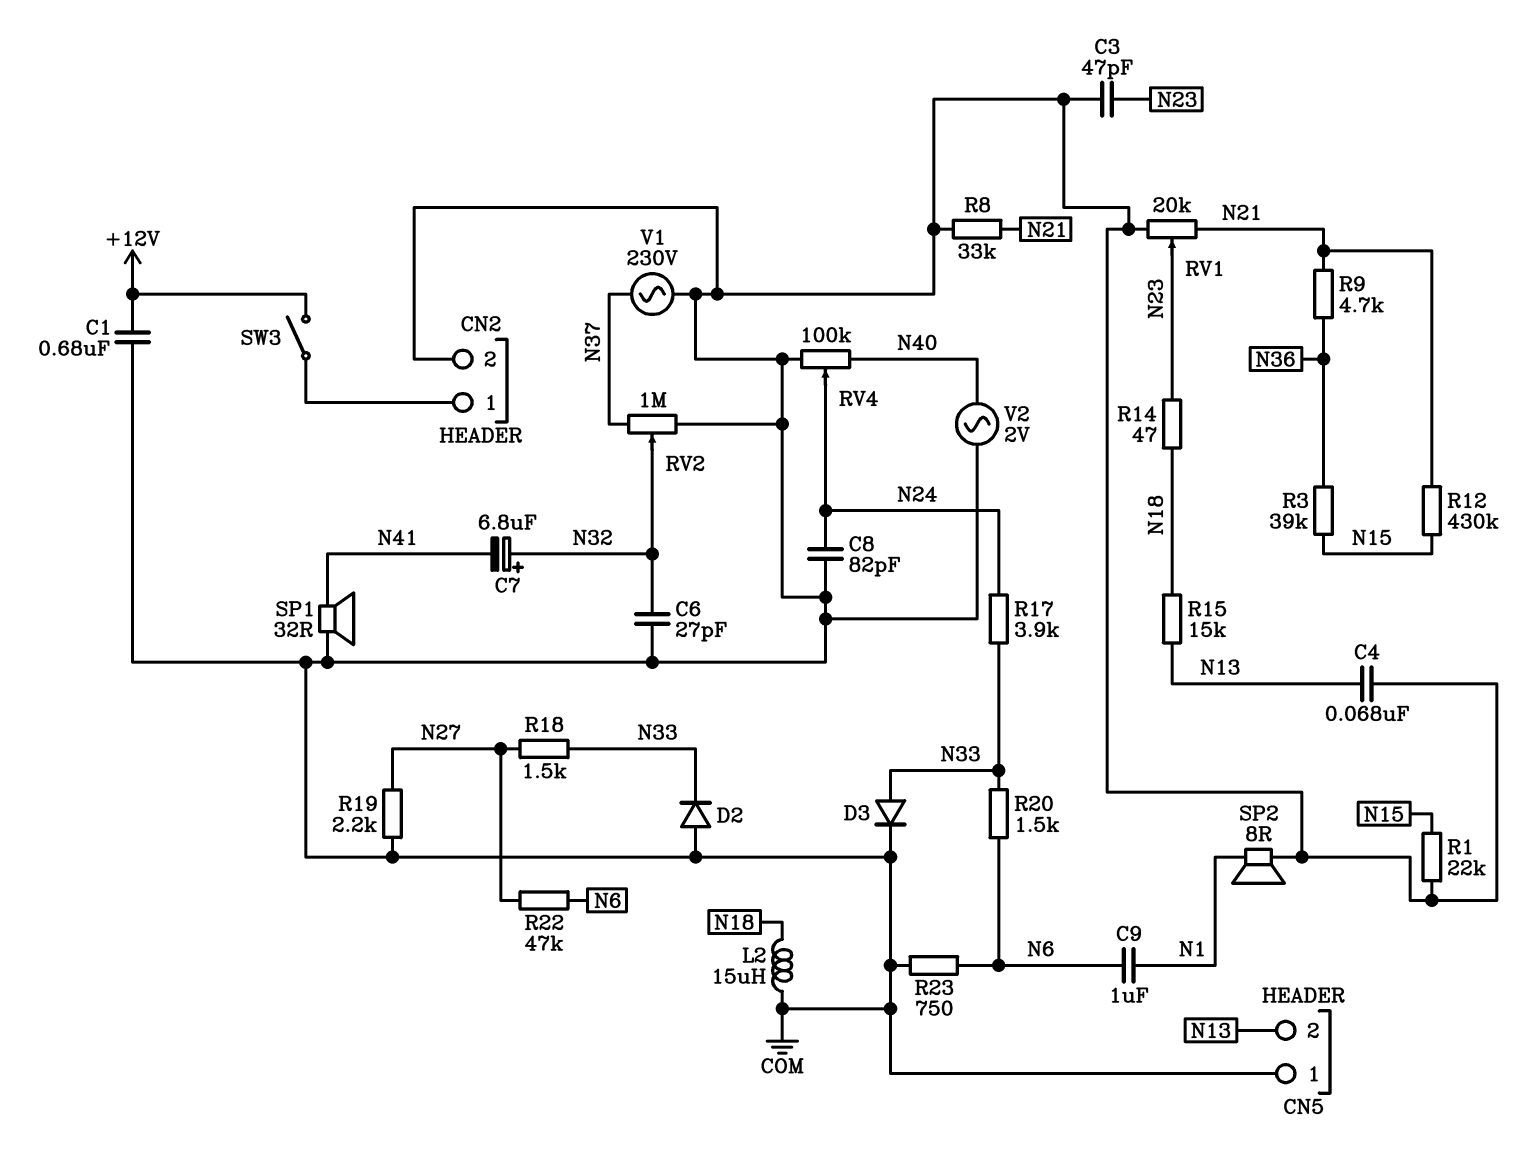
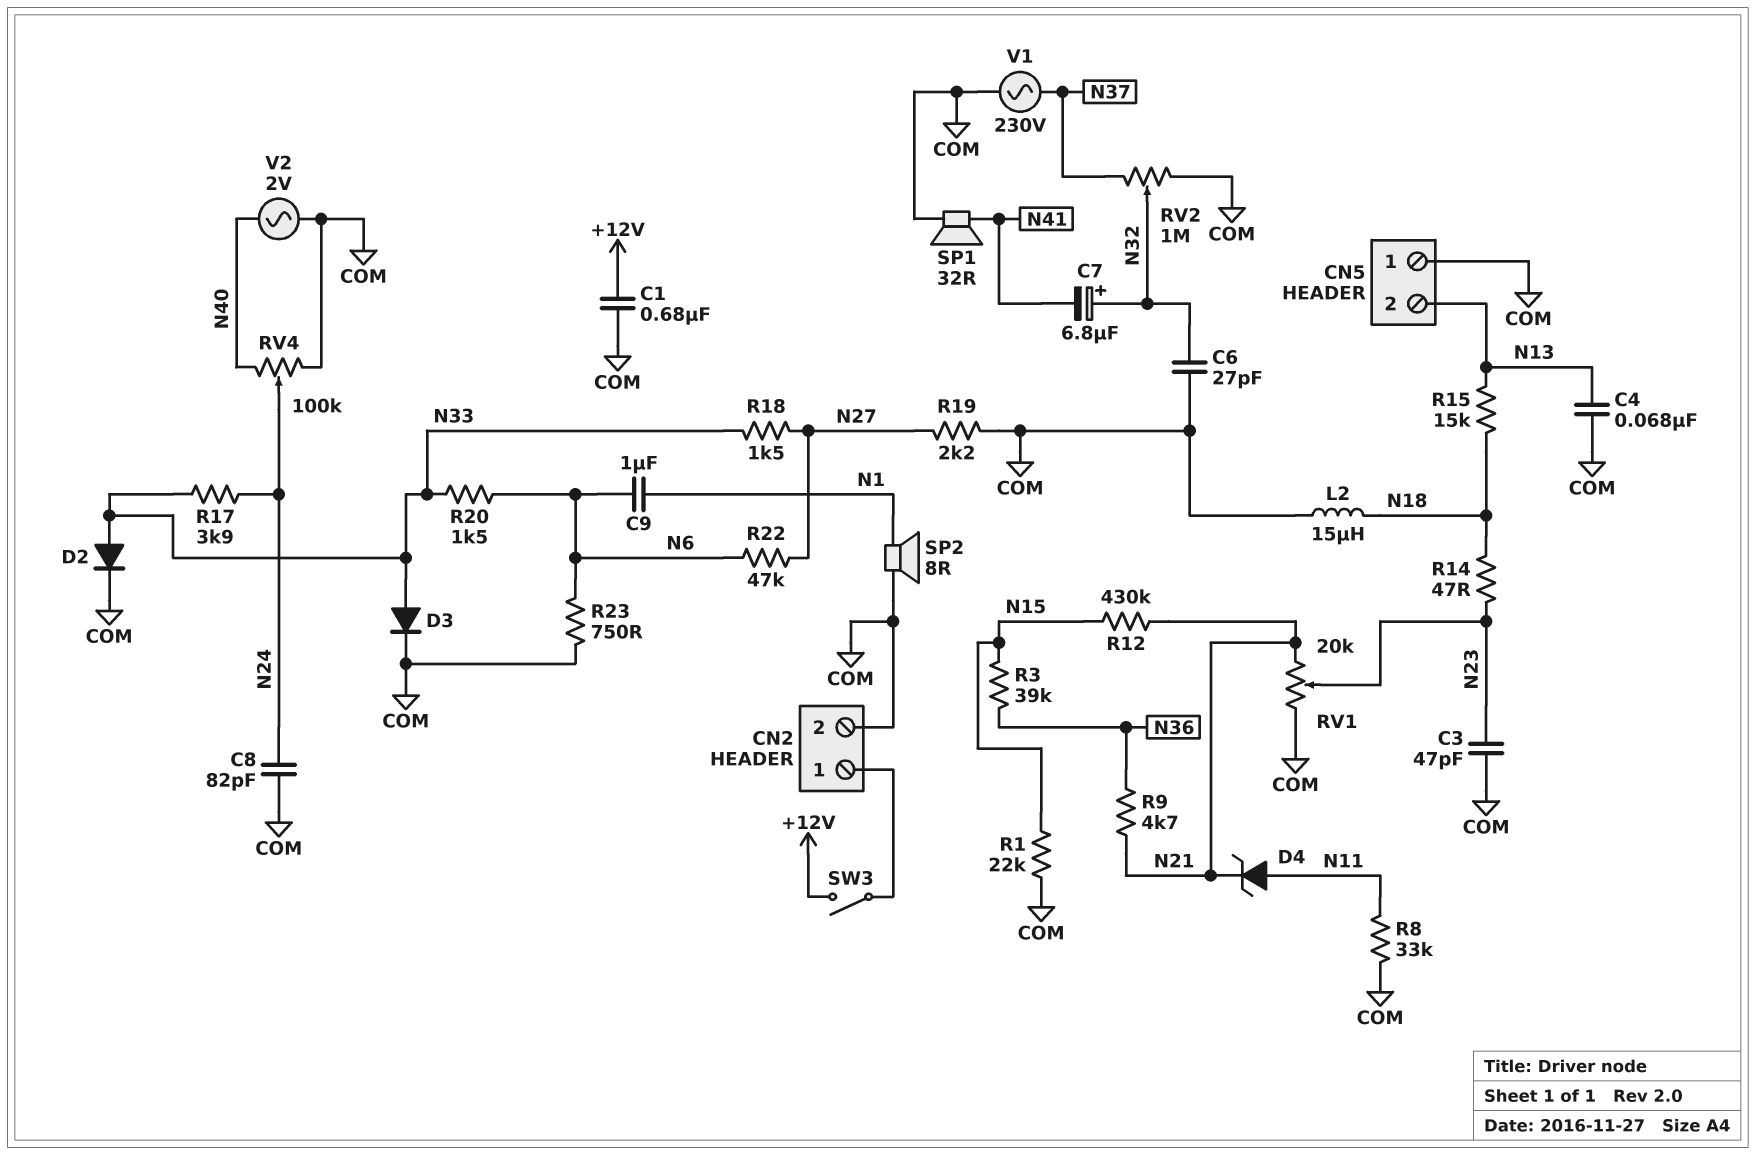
D2: diode (A COM, K N33) -> diode (A N33, K COM)
D4: none -> zener (A N11, K N21)
R8: 33k (COM, N21) -> 33k (COM, N11)

